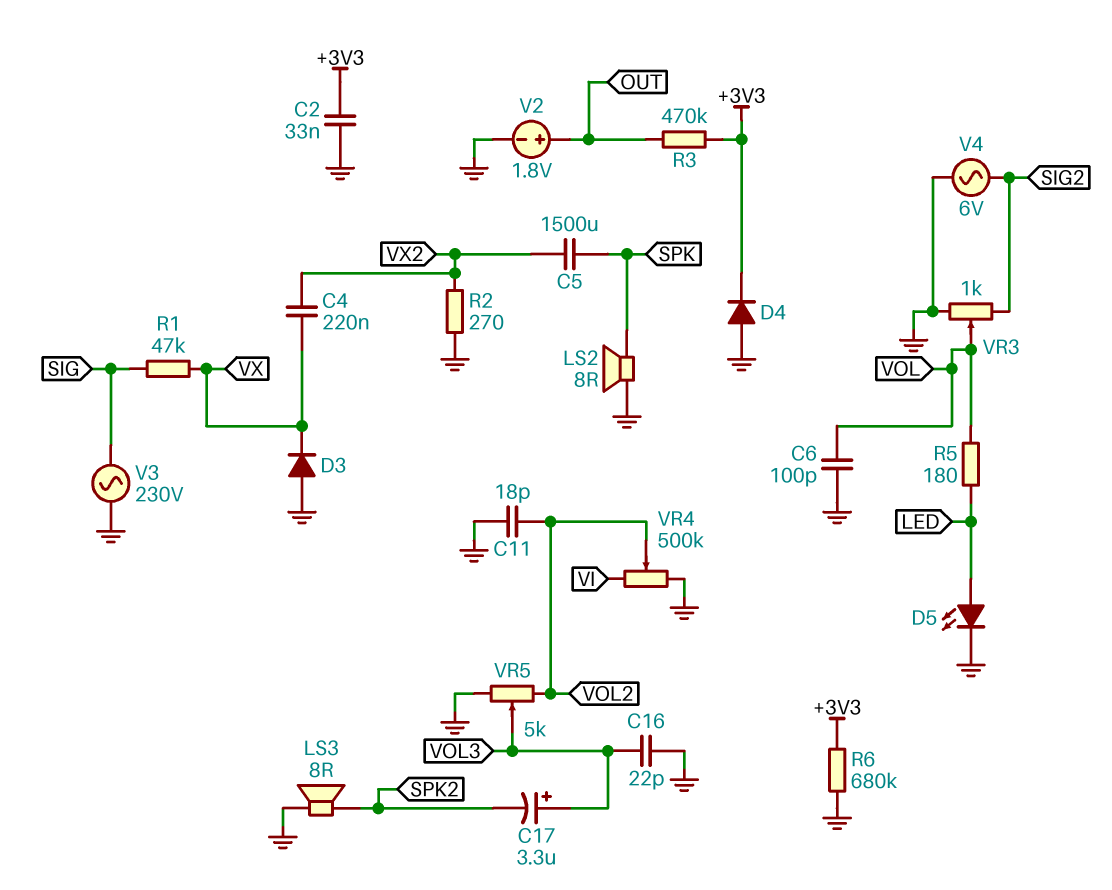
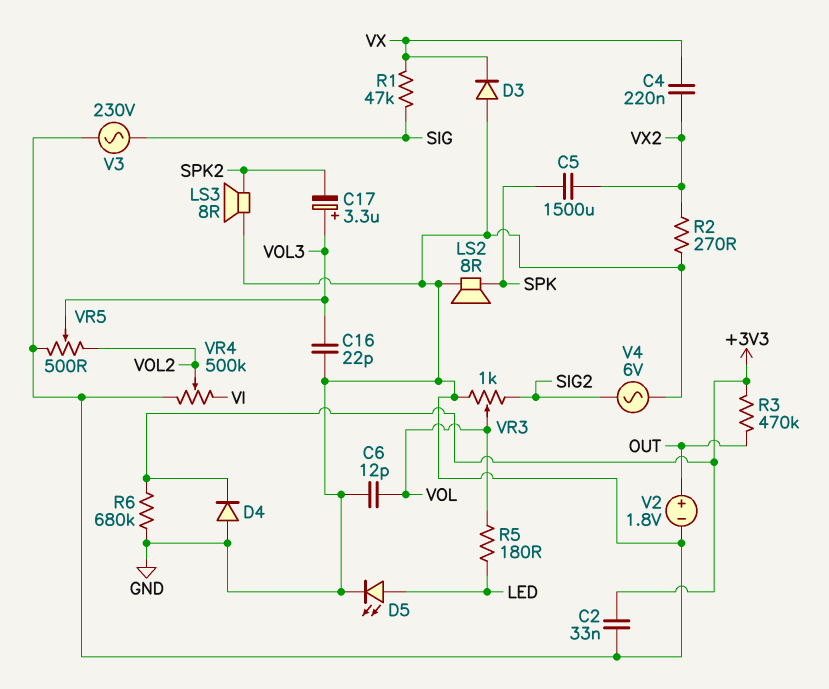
C6: 100pF (GND, VOL) -> 12pF (GND, VOL)
C11: 18pF (GND, VOL2) -> none
VR5: 5k (GND, VOL2, wiper VOL3) -> 500 (GND, VOL2, wiper VOL3)

